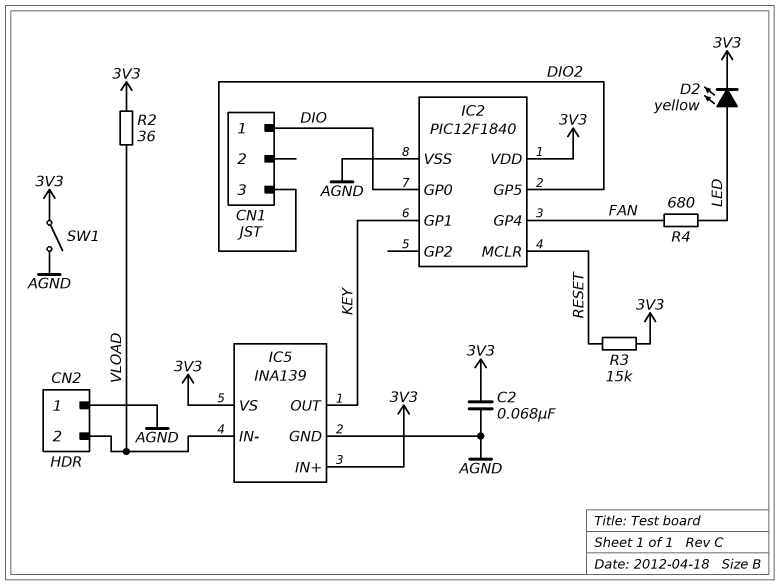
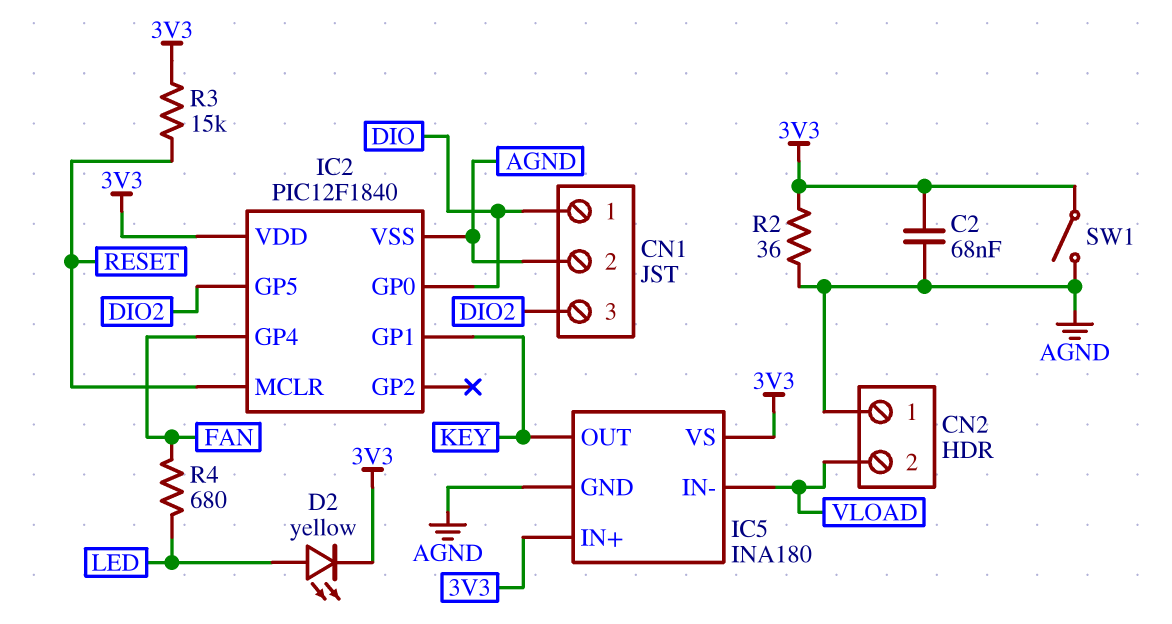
CN1 pin 2: none -> AGND
IC5: INA139 -> INA180
R2: 36 (3V3, VLOAD) -> 36 (3V3, AGND)

